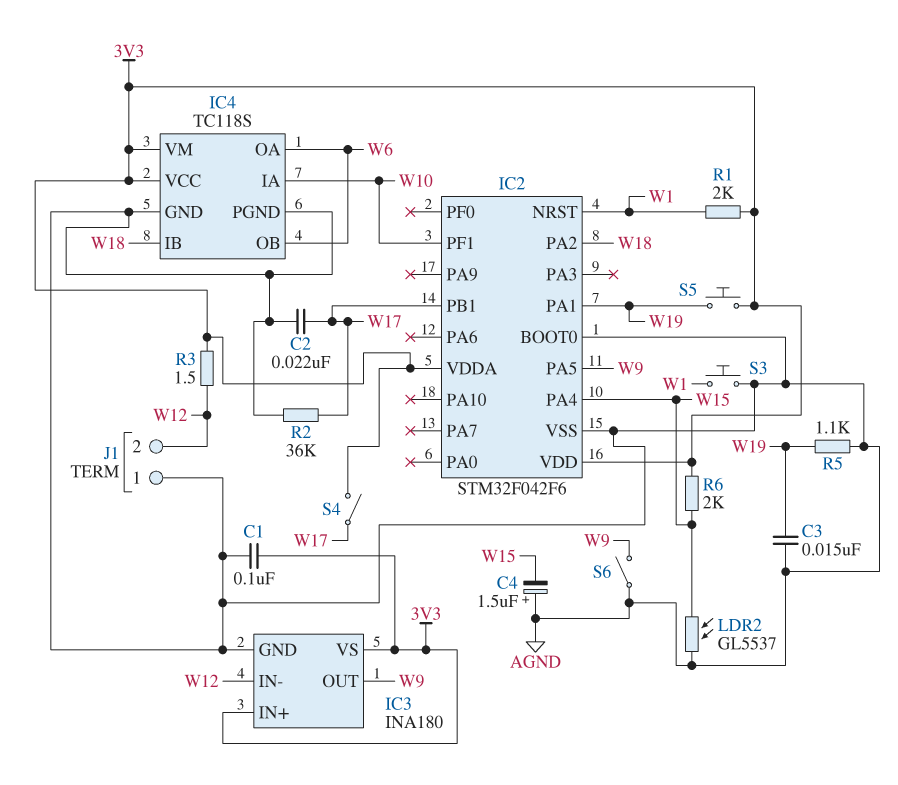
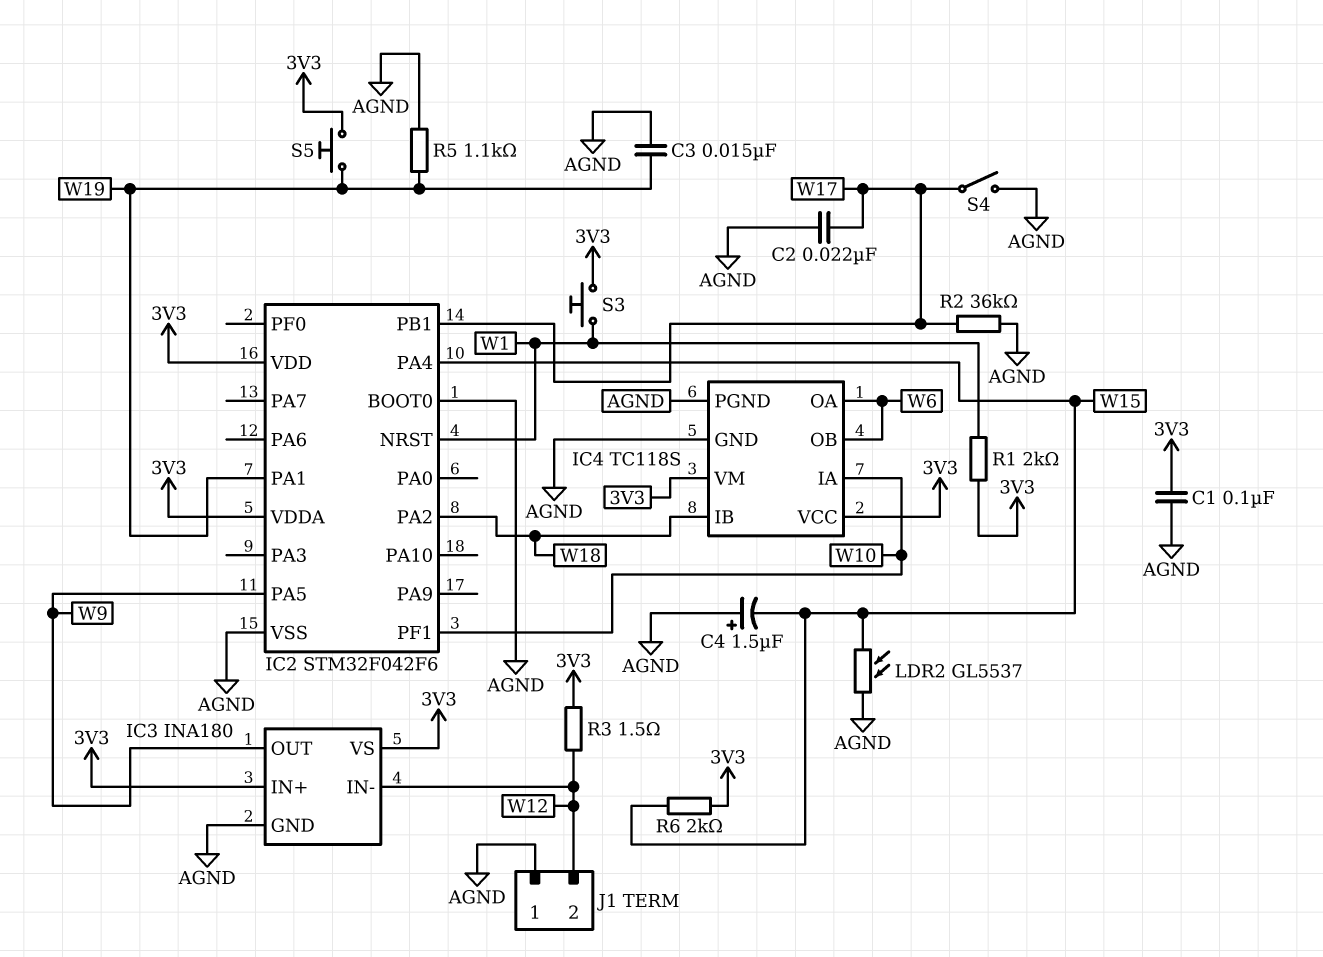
S3: button (AGND, W1) -> button (3V3, W1)
S4: switch (3V3, W17) -> switch (AGND, W17)
S6: switch (AGND, W9) -> none

